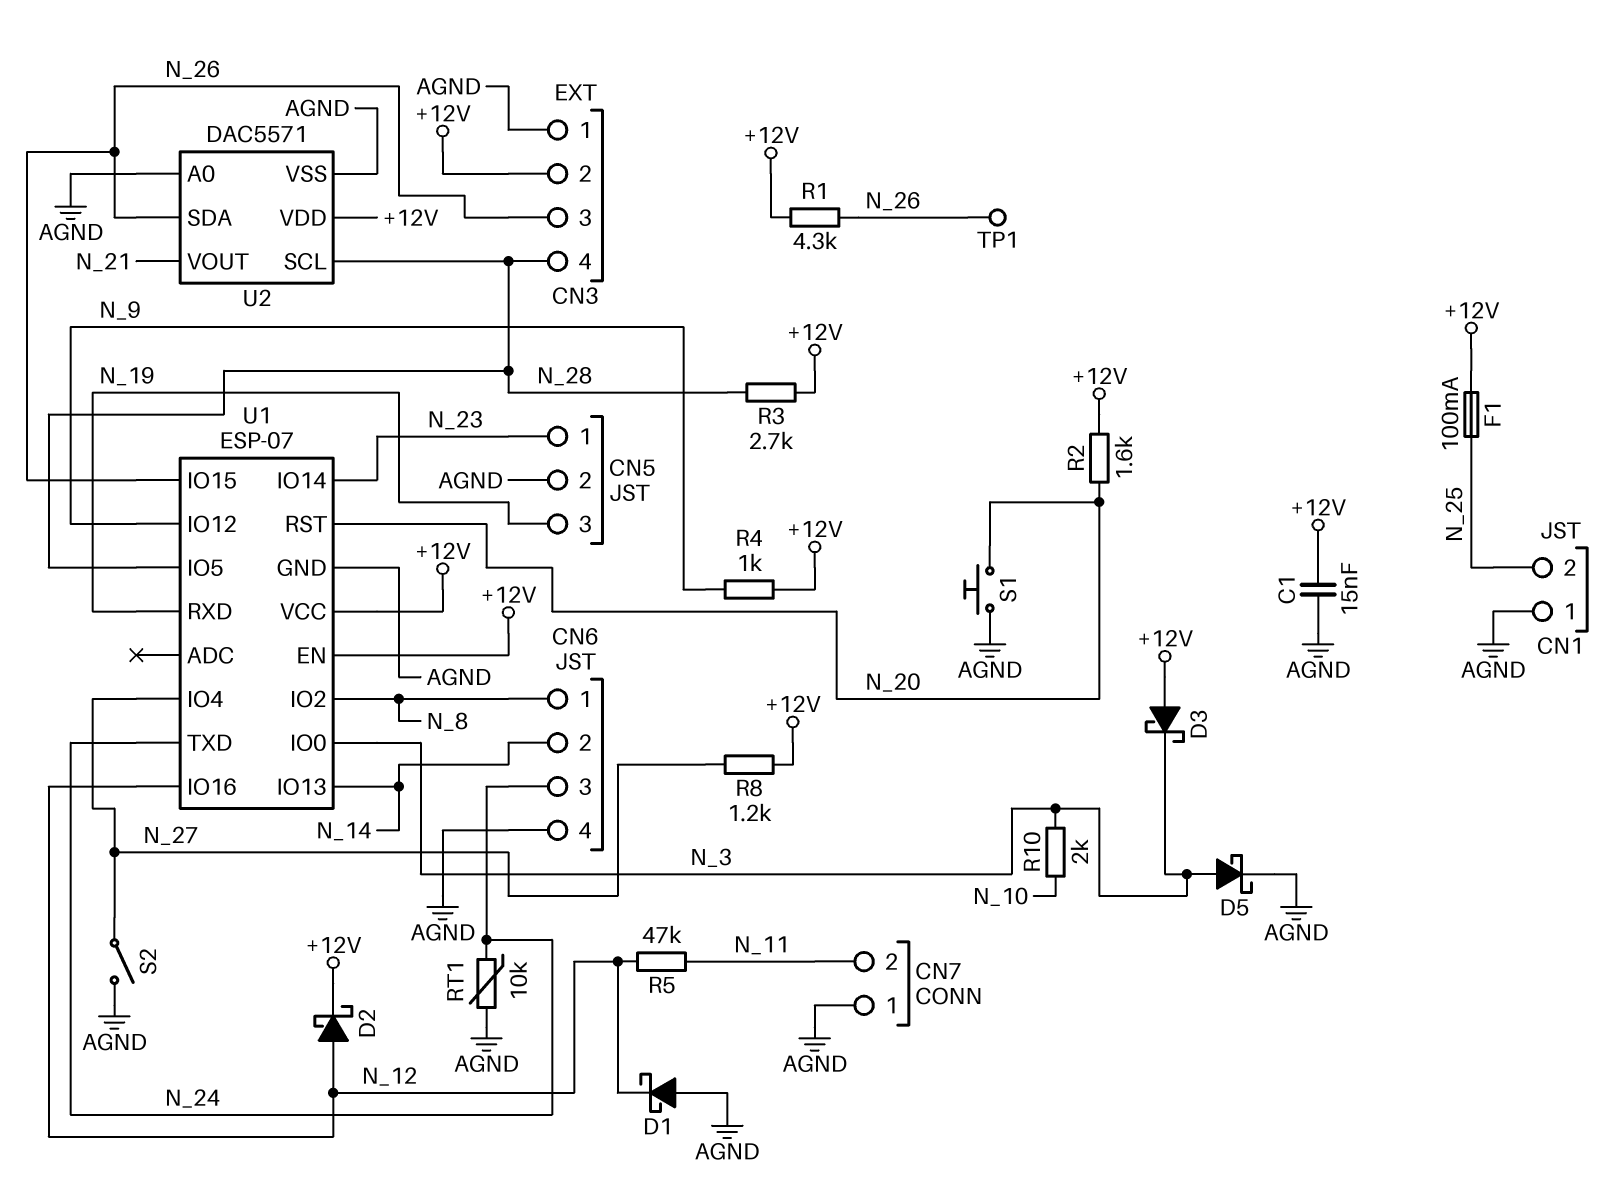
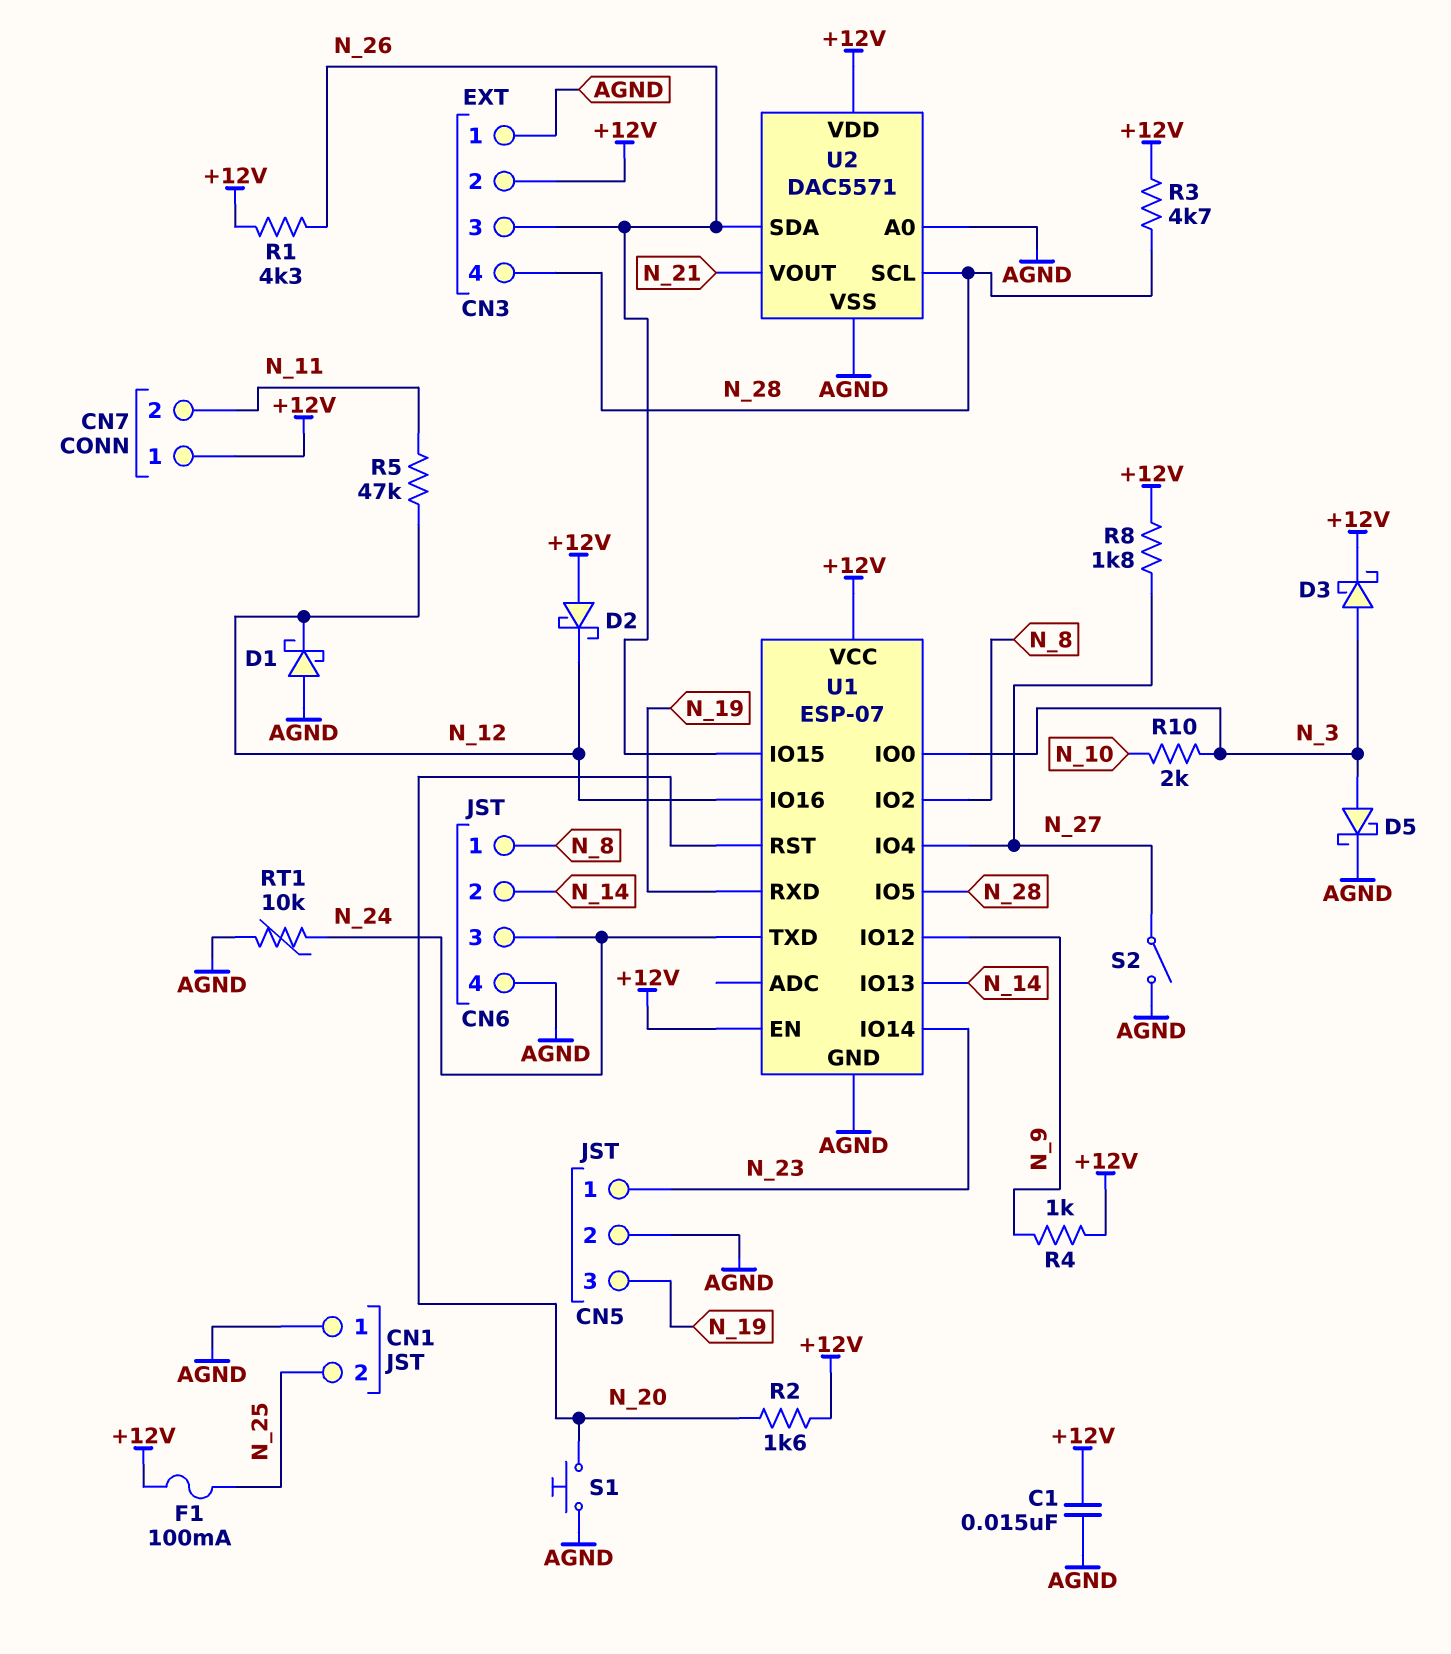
CN7 pin 1: AGND -> +12V
D2: schottky (A N_12, K +12V) -> schottky (A +12V, K N_12)
D3: schottky (A +12V, K N_3) -> schottky (A N_3, K +12V)
R3: 2.7k (+12V, N_28) -> 4.7k (+12V, N_28)
R8: 1.2k (+12V, N_27) -> 1.8k (+12V, N_27)
TP1: test point (N_26) -> none

